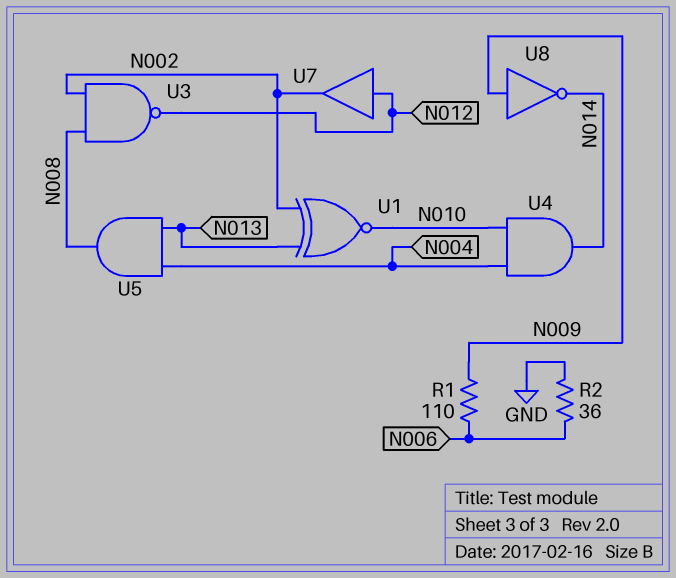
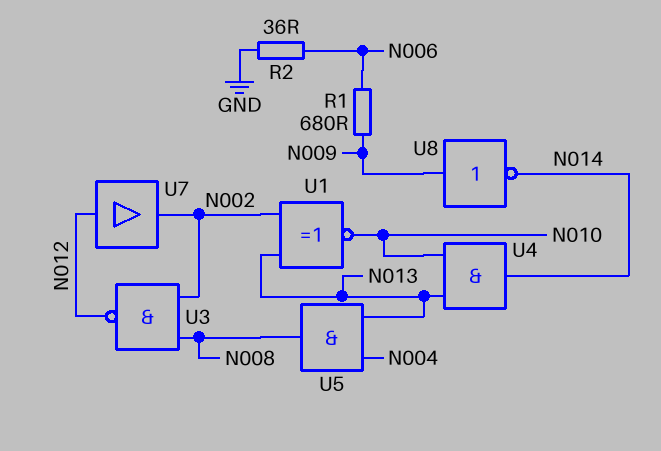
R1: 110 (N006, N009) -> 680 (N006, N009)
U4: AND (in N004, in N010, out N014) -> AND (in N010, in N013, out N014)

